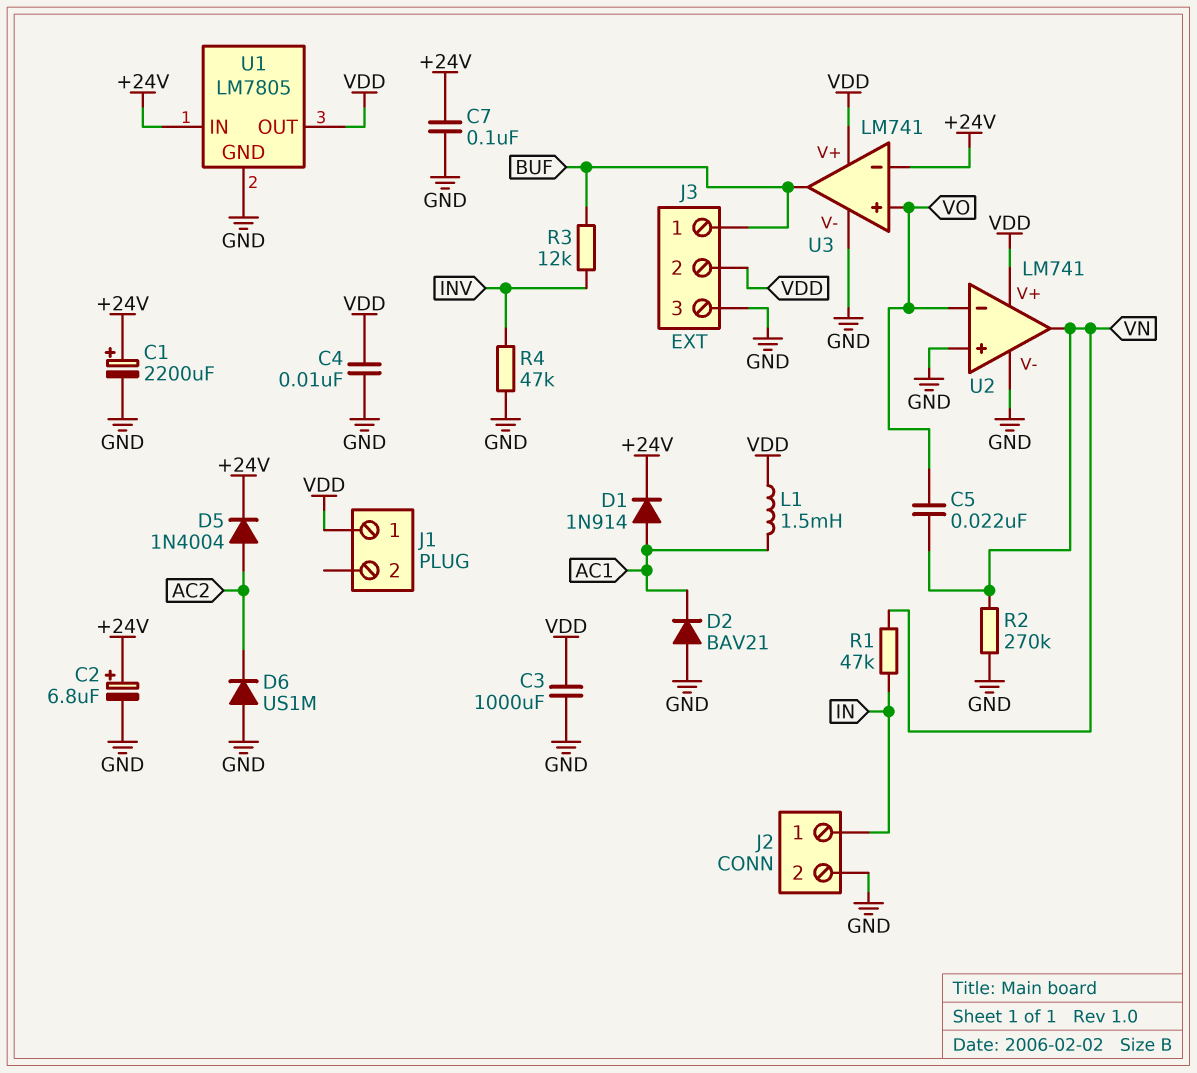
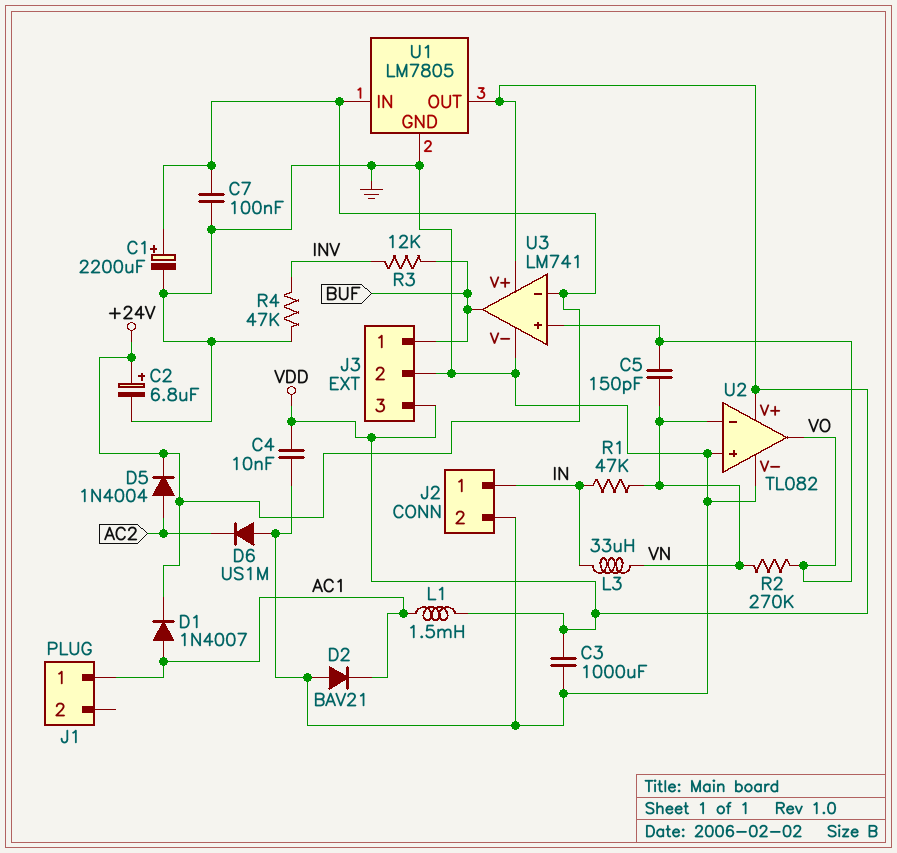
C5: 22nF (VN, VO) -> 150pF (VN, VO)
D1: diode 1N914 (A AC1, K +24V) -> diode 1N4007 (A AC1, K +24V)
J1 pin 1: VDD -> AC1
J3 pin 2: VDD -> GND
J3 pin 3: GND -> VDD
L3: none -> 33uH (IN, VN)
R2: 270k (GND, VN) -> 270k (VN, VO)
U2: LM741 -> TL082
U2 pin in-: VO -> VN
U2 pin out: VN -> VO

